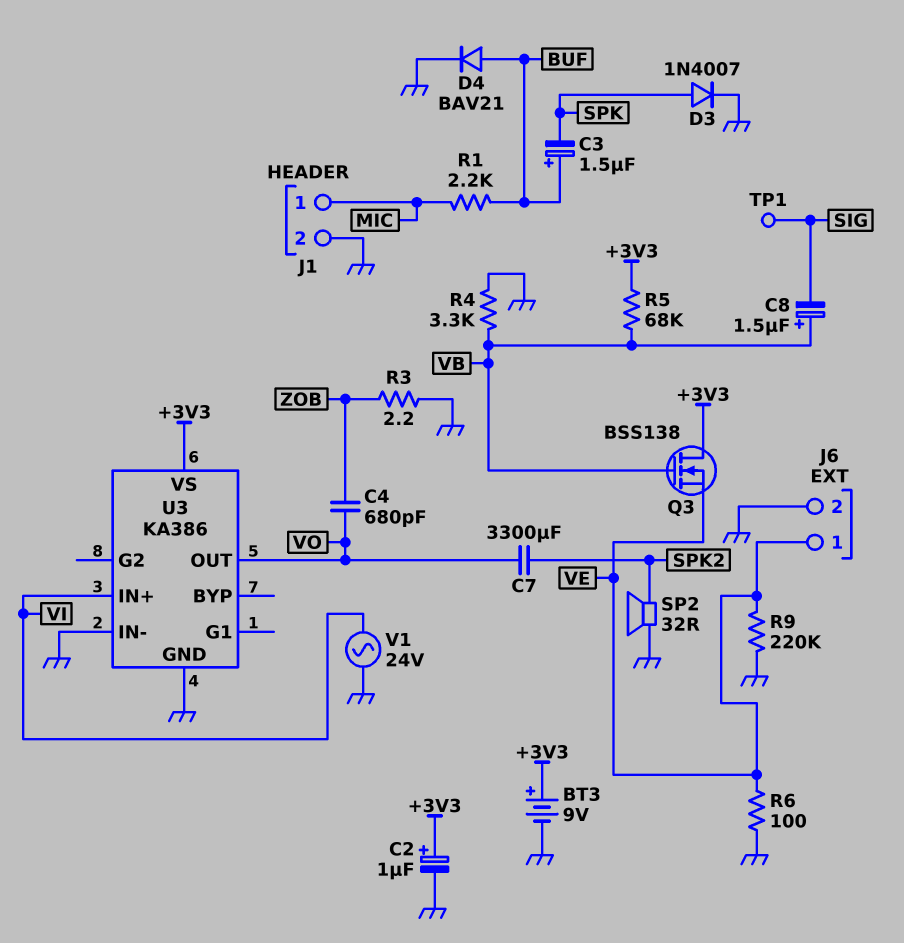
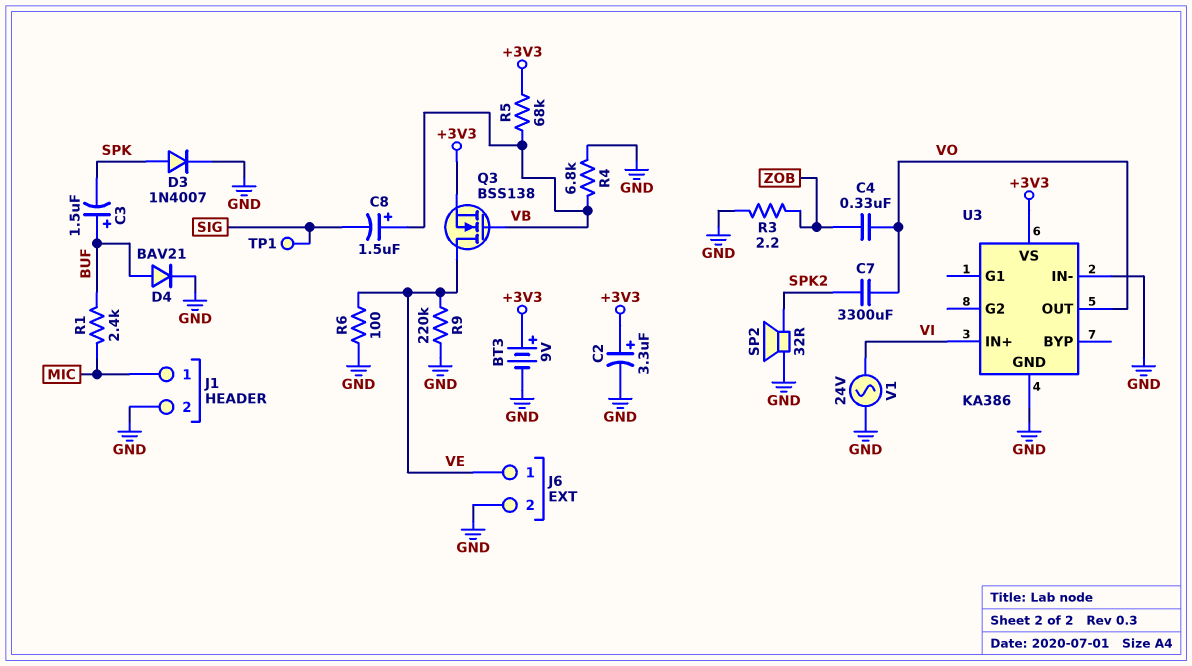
C2: 1uF (plus +3V3, minus GND) -> 3.3uF (plus +3V3, minus GND)
C4: 680pF (VO, ZOB) -> 330nF (VO, ZOB)
Q3: NMOS BSS138 (G VB, D +3V3, S VE) -> NMOS BSS138 (G VB, D VE, S +3V3)
R1: 2.2k (BUF, MIC) -> 2.4k (BUF, MIC)
R4: 3.3k (GND, VB) -> 6.8k (GND, VB)

